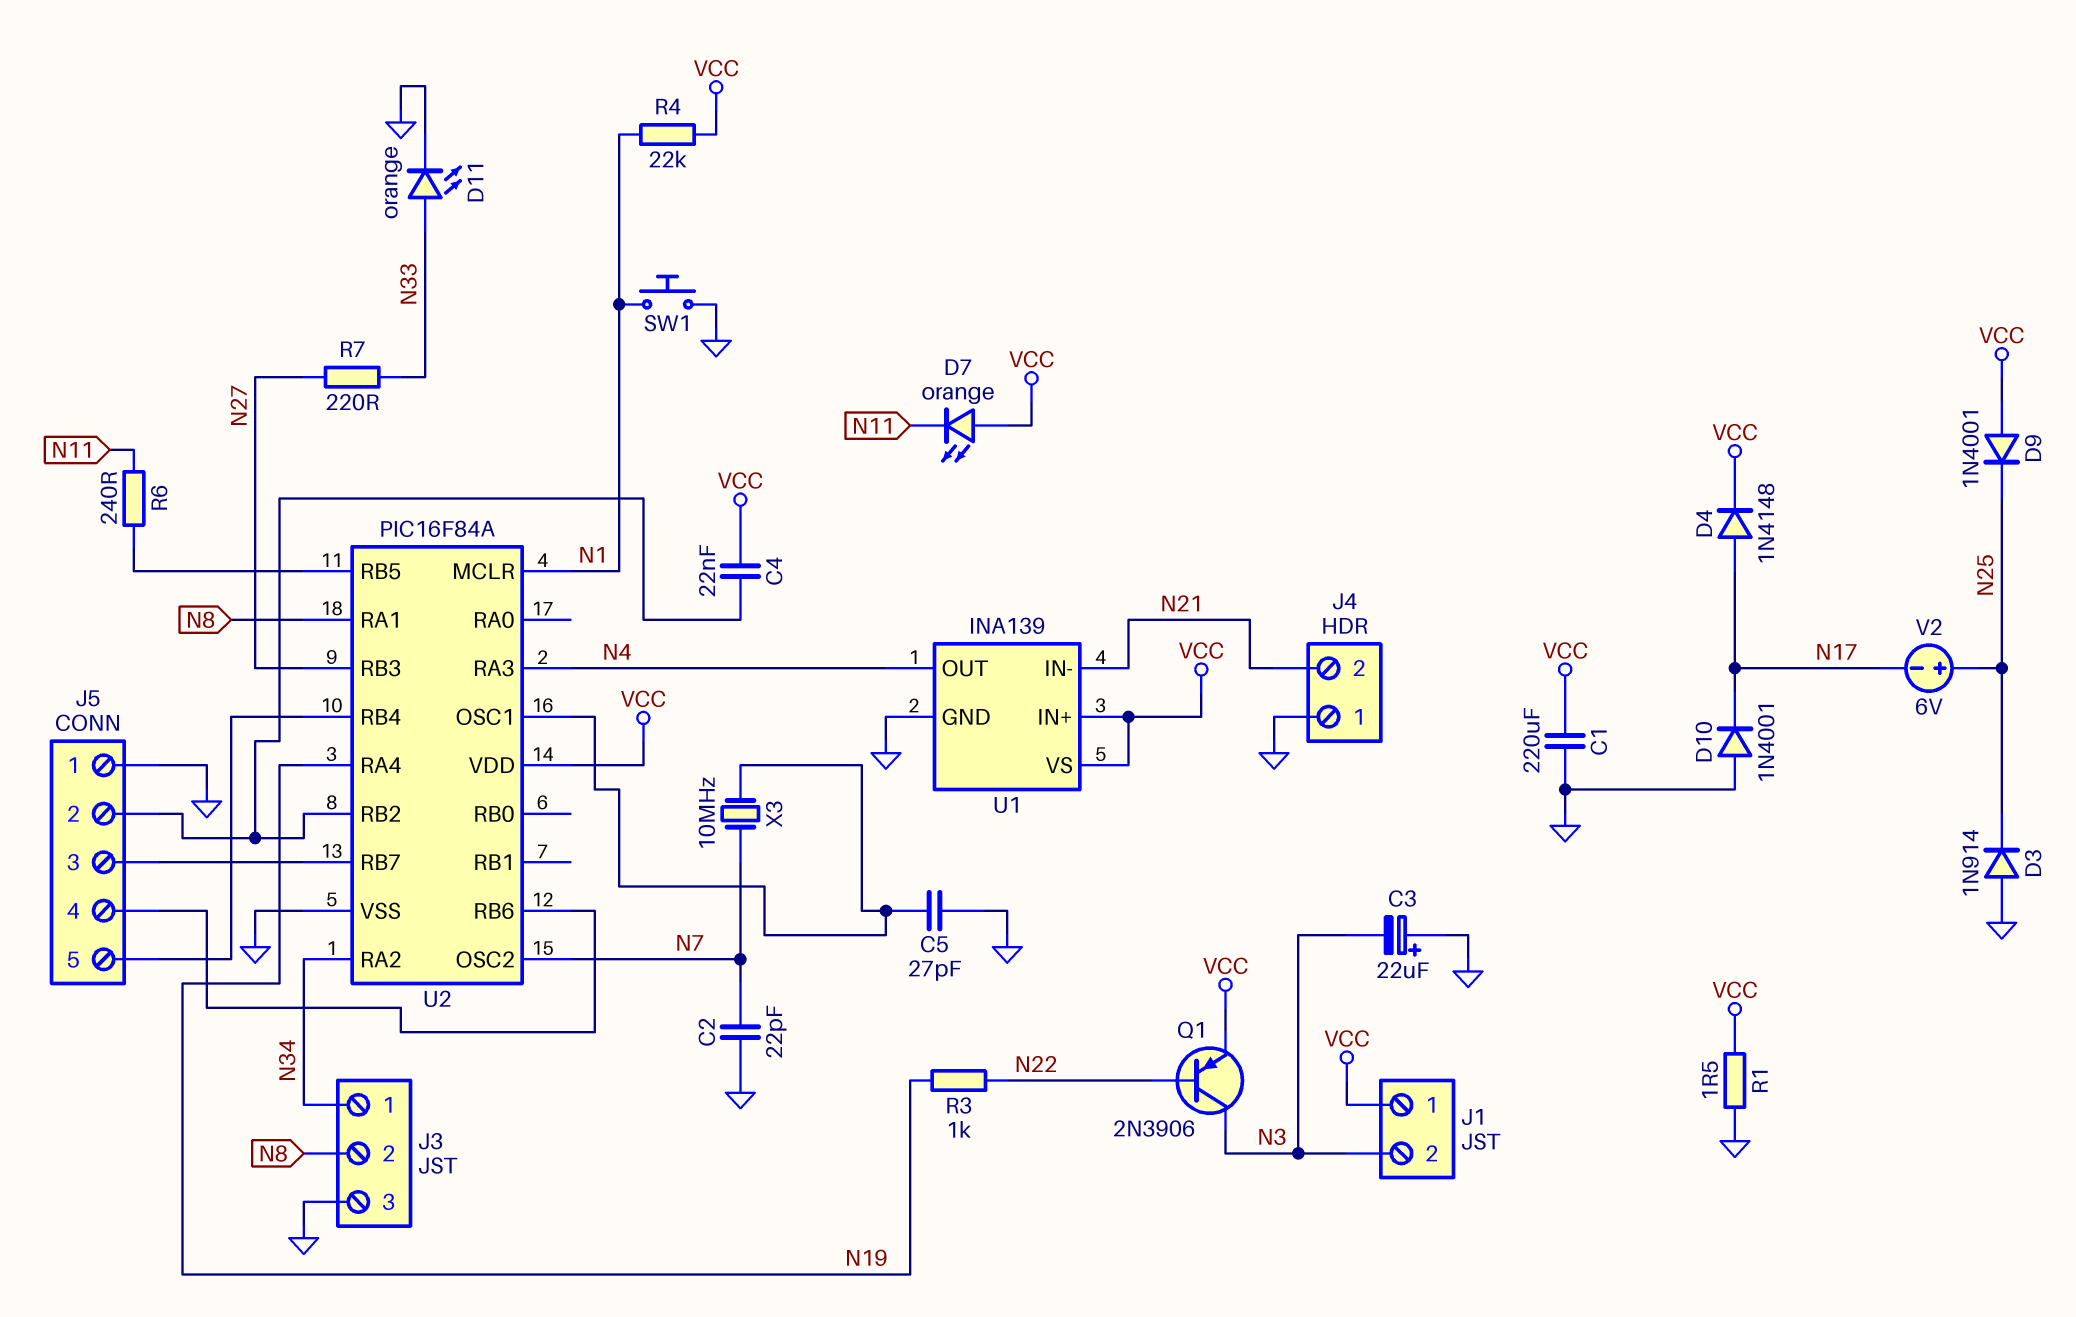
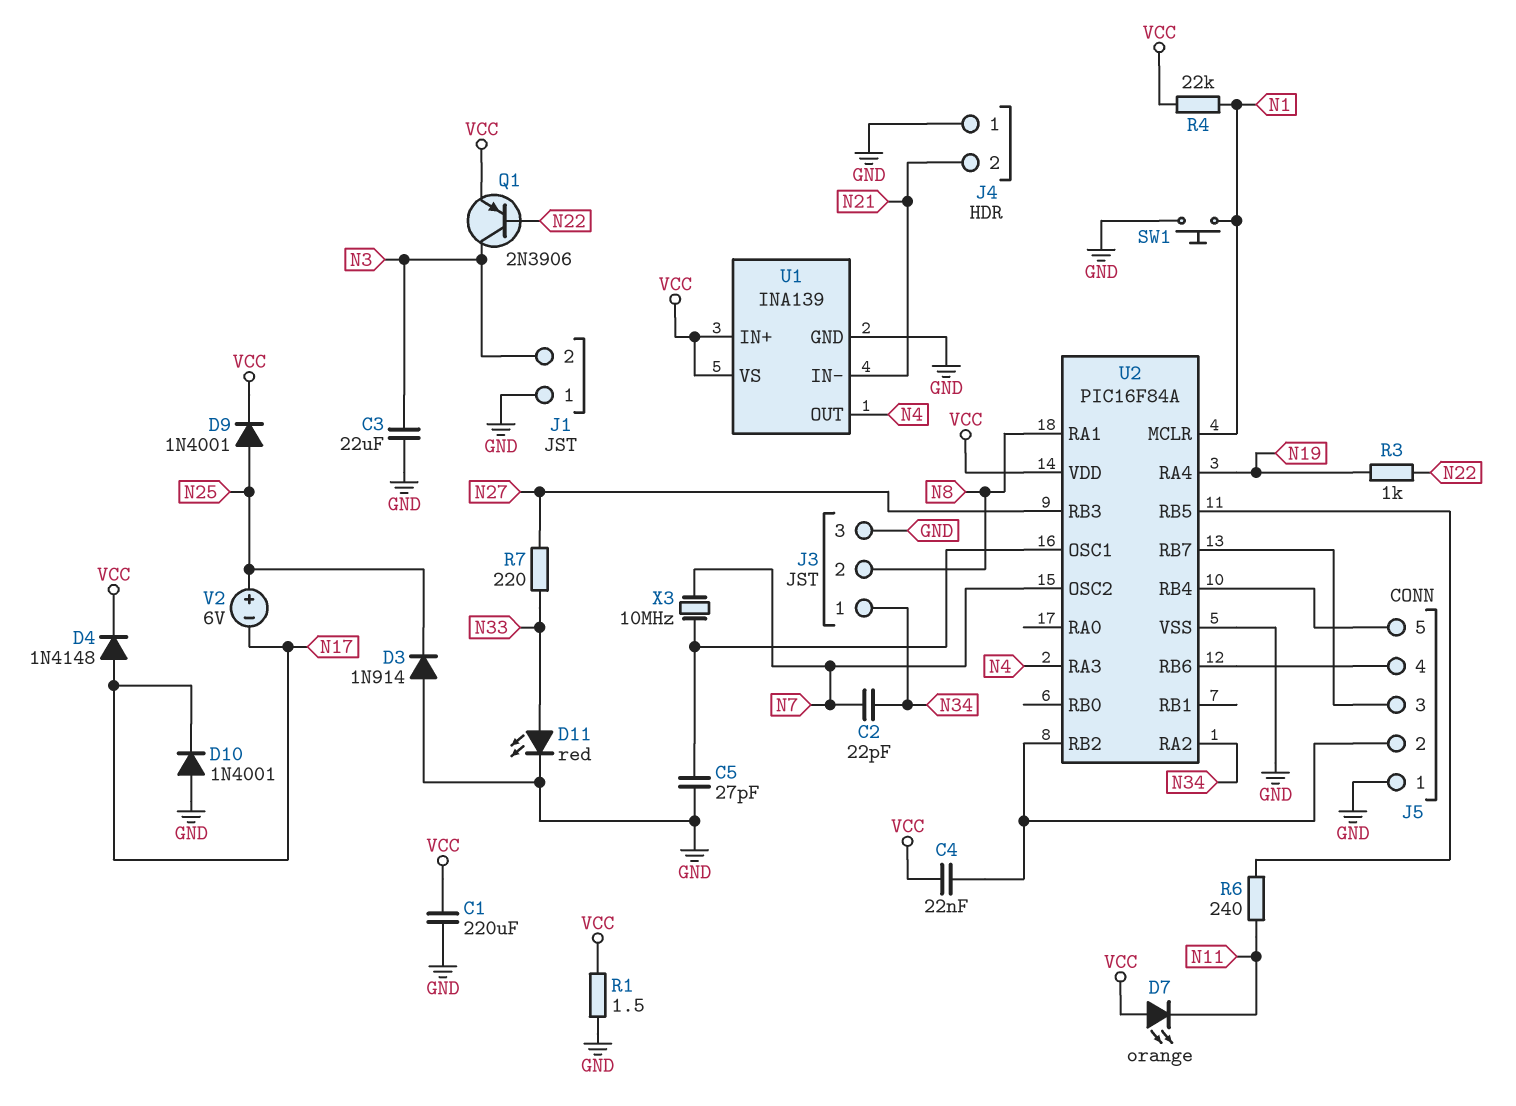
C2: 22pF (GND, N7) -> 22pF (N7, N34)
C3: 22uF (plus GND, minus N3) -> 22uF (GND, N3)
D9: diode 1N4001 (A VCC, K N25) -> diode 1N4001 (A N25, K VCC)
D11: LED orange (A N33, K GND) -> LED red (A N33, K GND)
J1 pin 1: VCC -> GND

